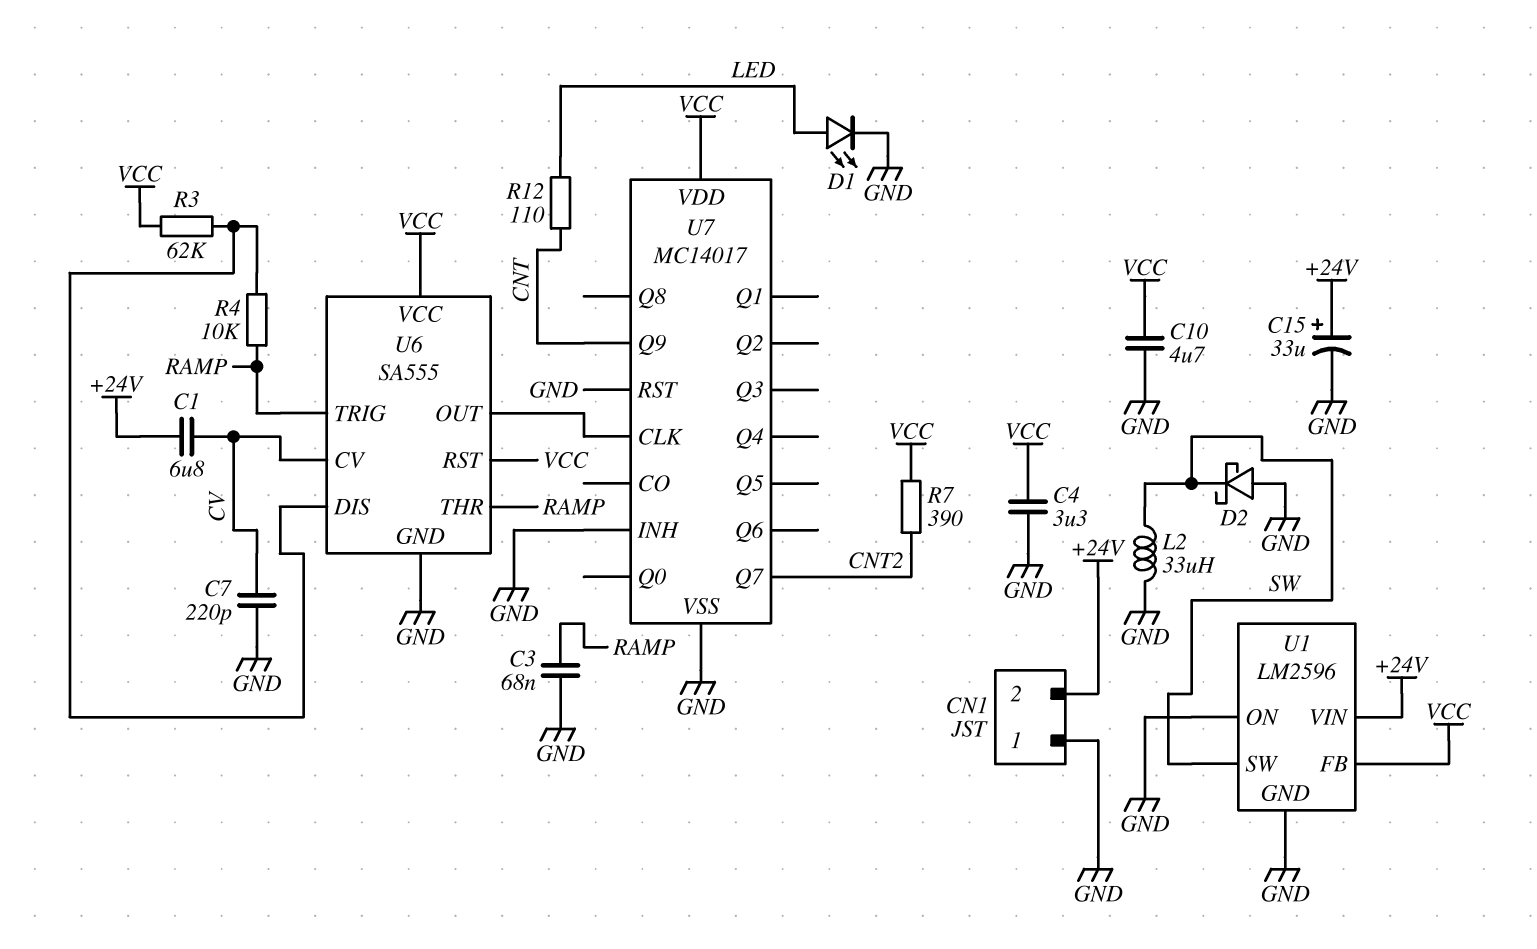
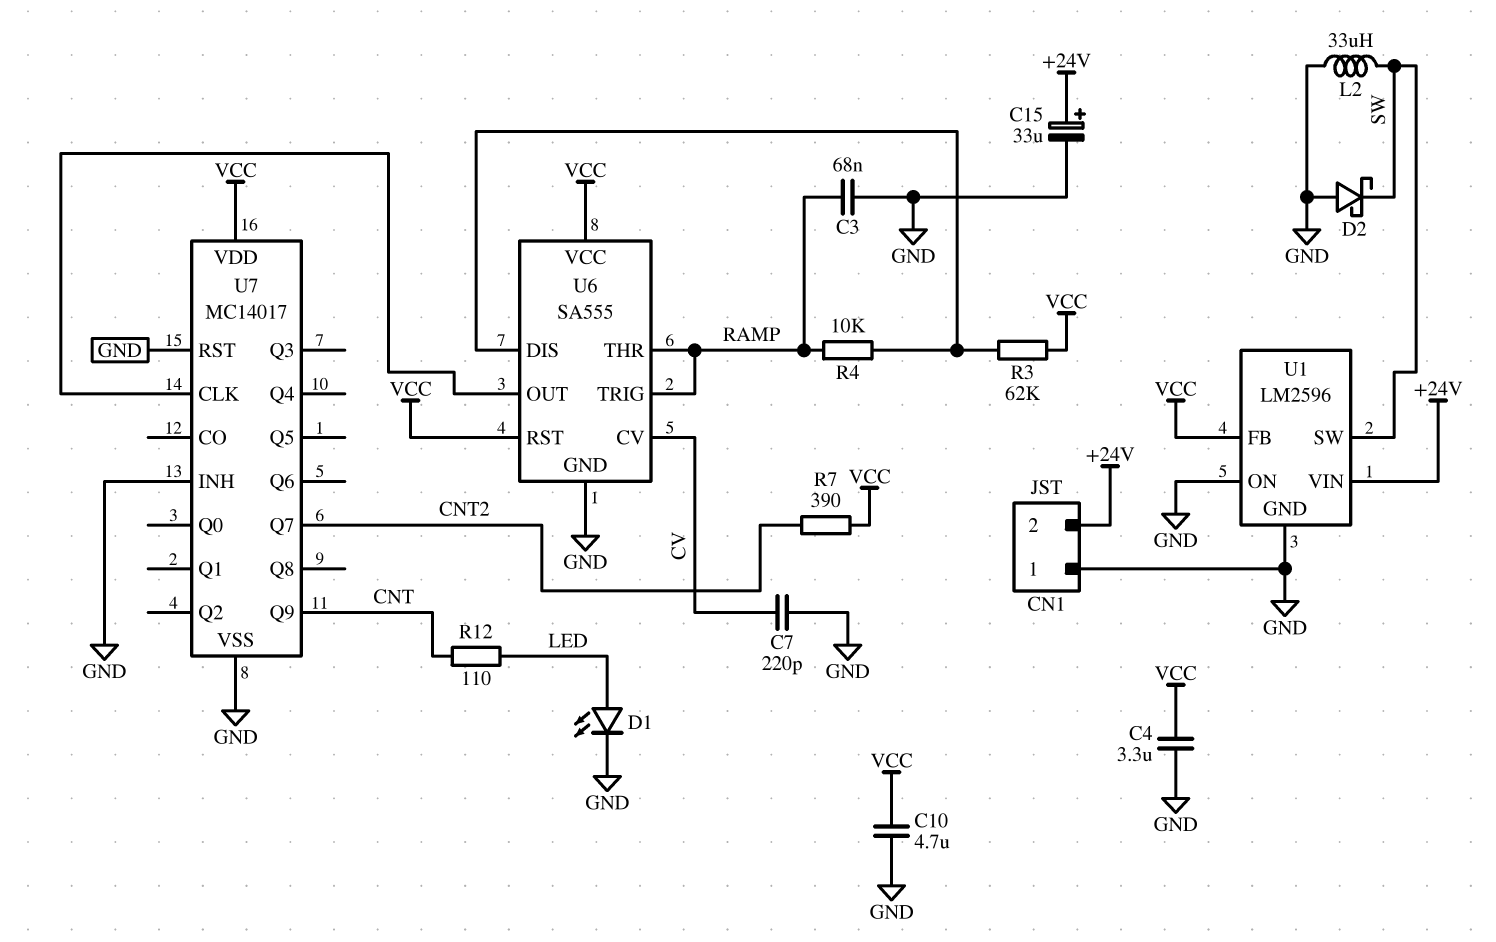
C1: 6.8uF (+24V, CV) -> none

